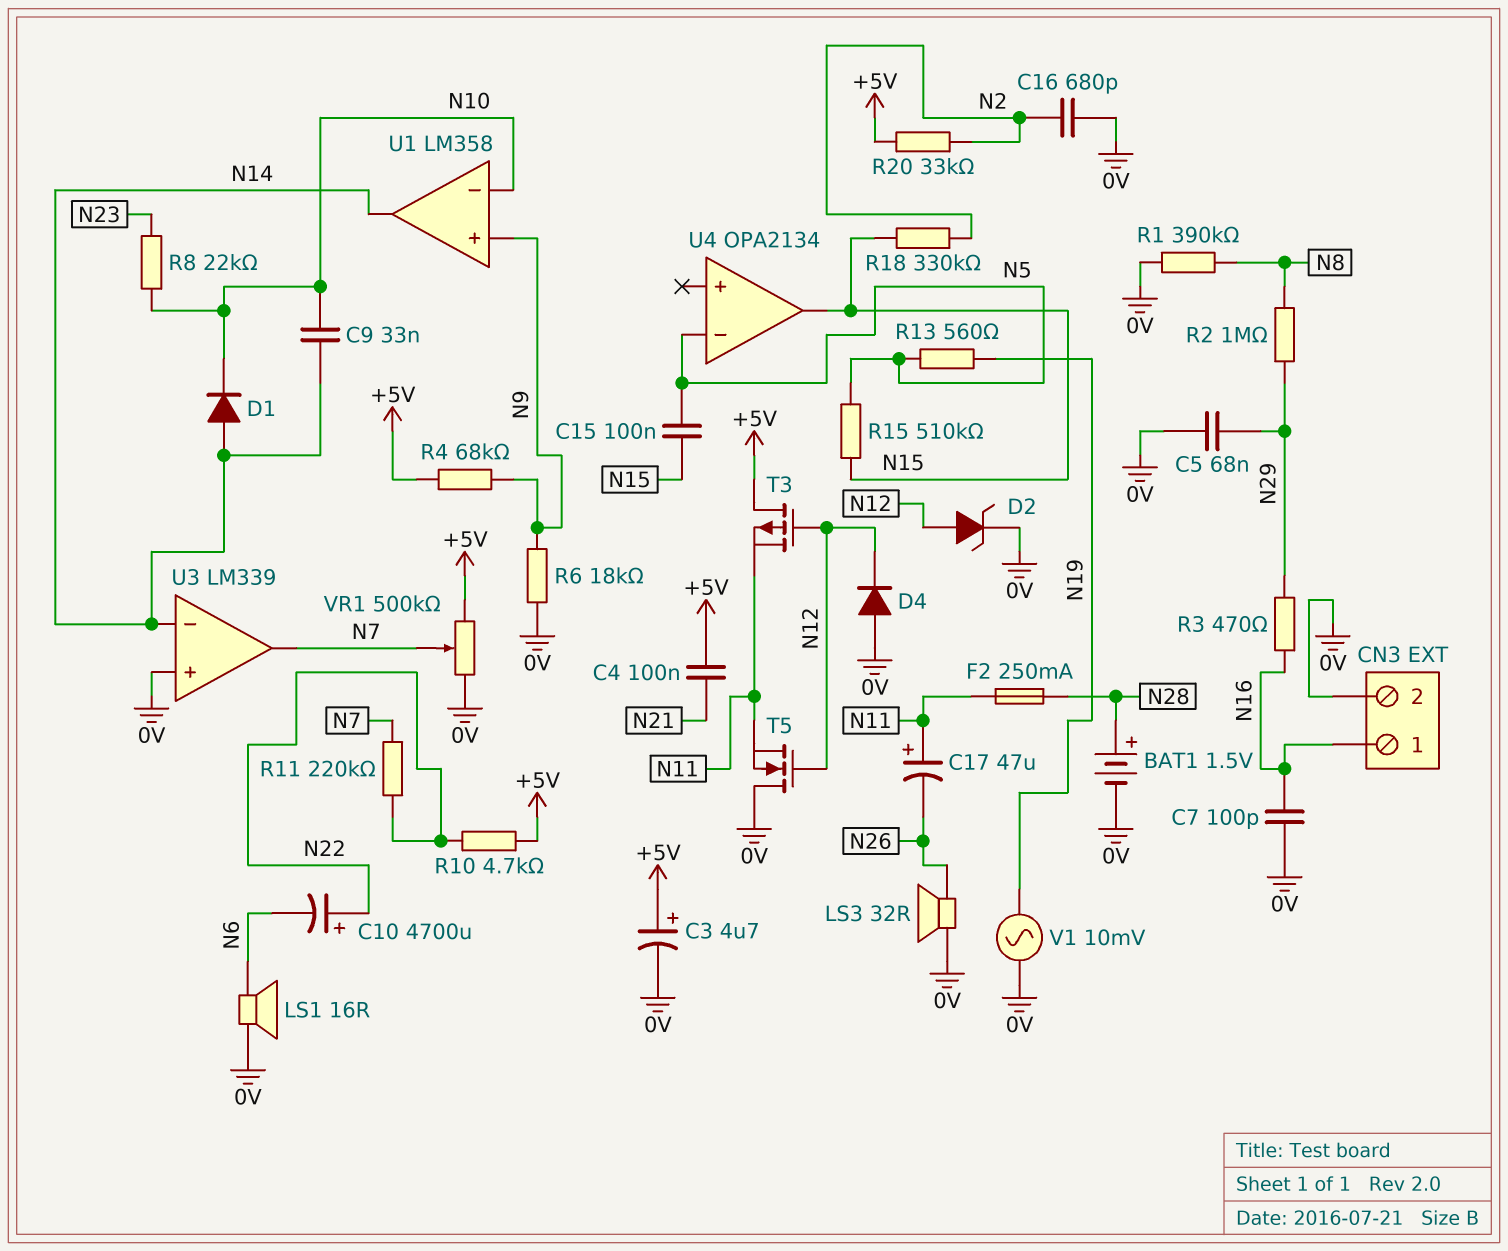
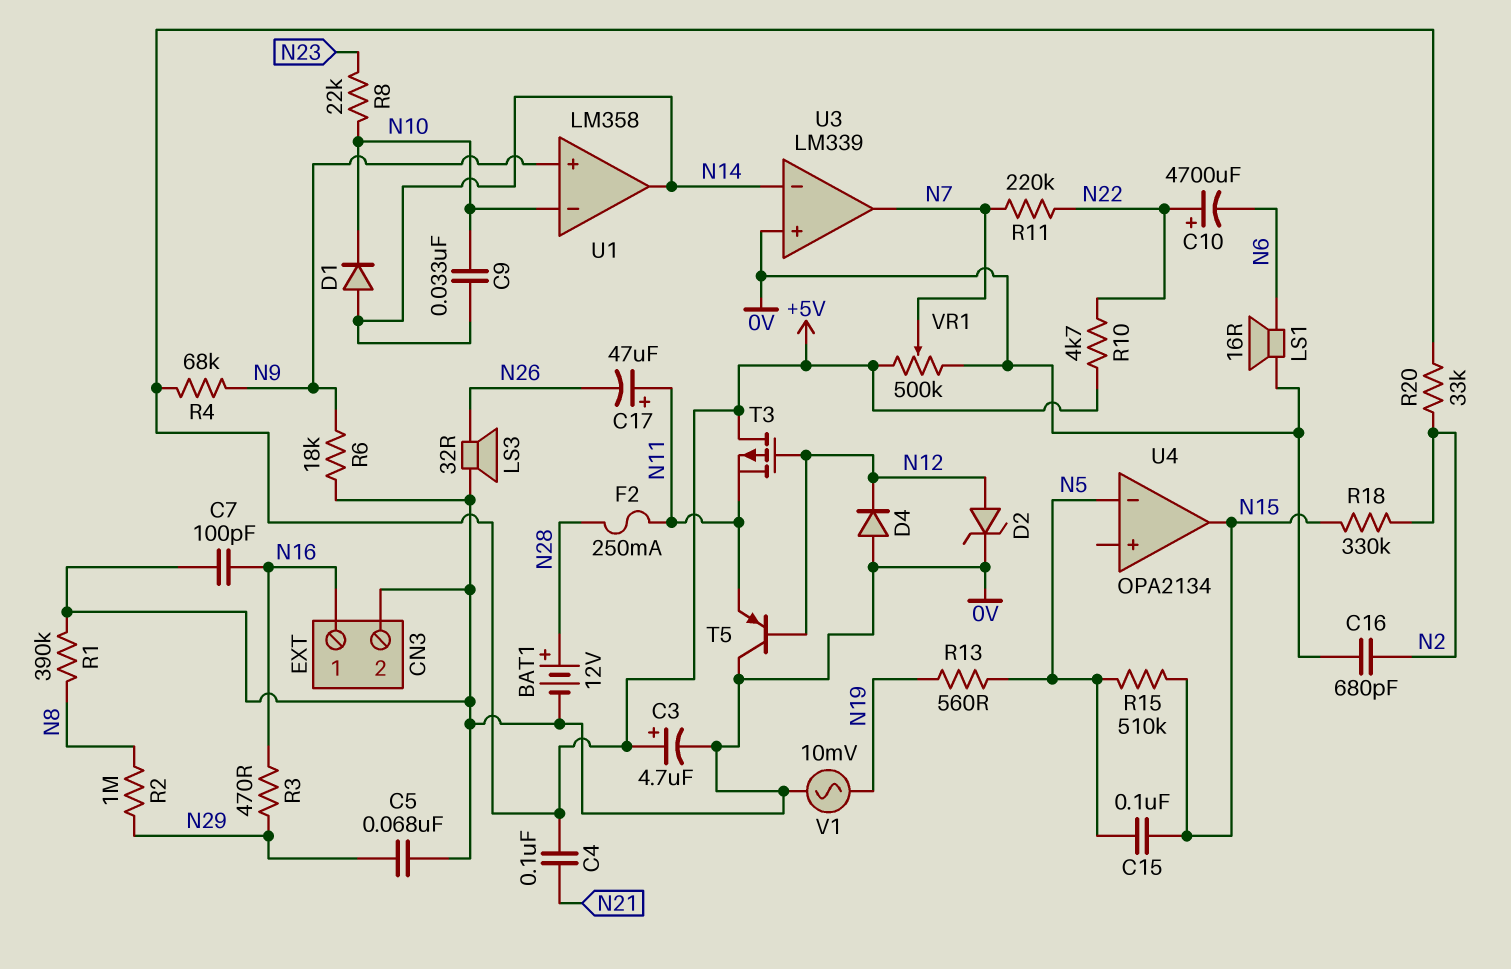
BAT1: 1.5V (plus N28, minus 0V) -> 12V (plus N28, minus 0V)
T5: NMOS (G N12, D 0V, S N11) -> PNP (B N12, C 0V, E N11)

